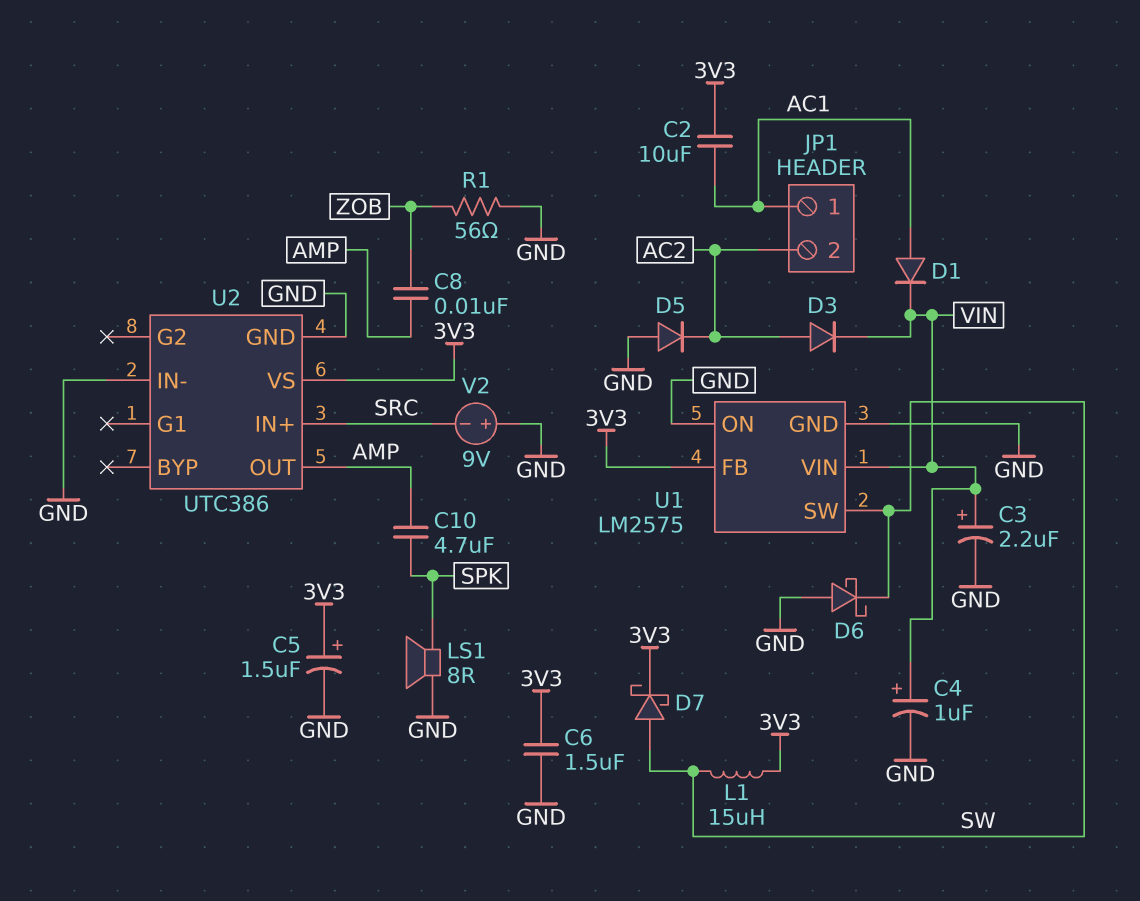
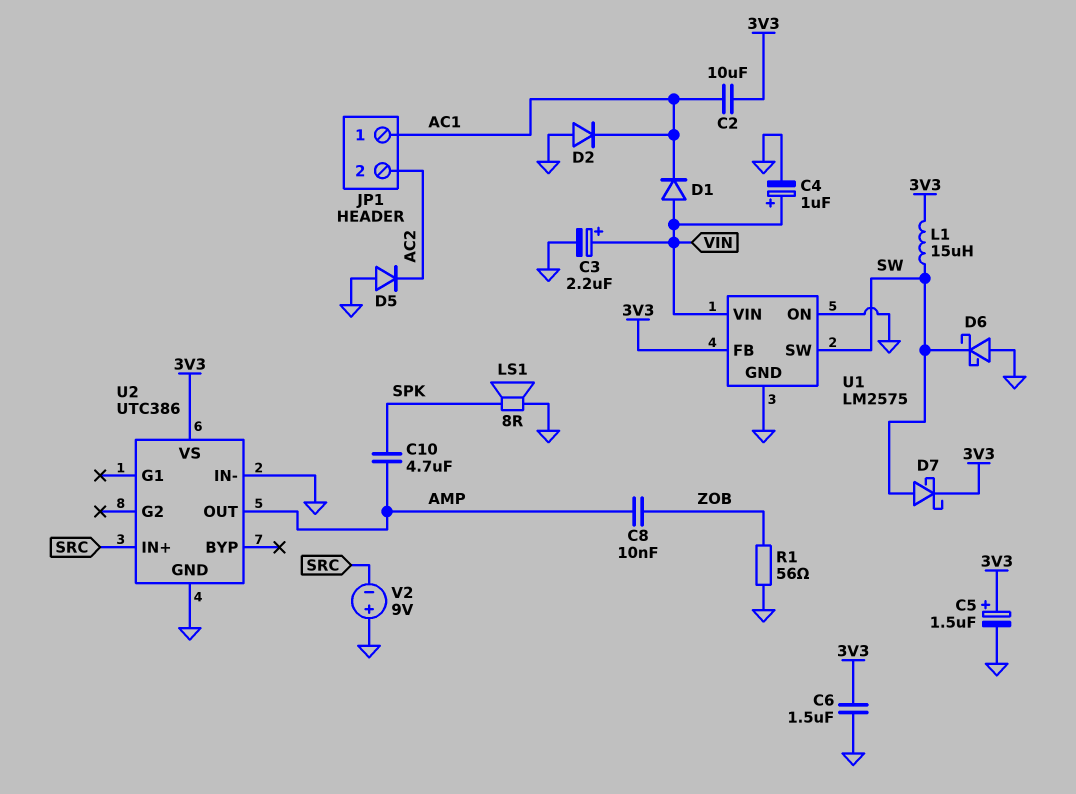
D1: diode (A AC1, K VIN) -> diode (A VIN, K AC1)
D2: none -> diode (A GND, K AC1)
D3: diode (A AC2, K VIN) -> none

